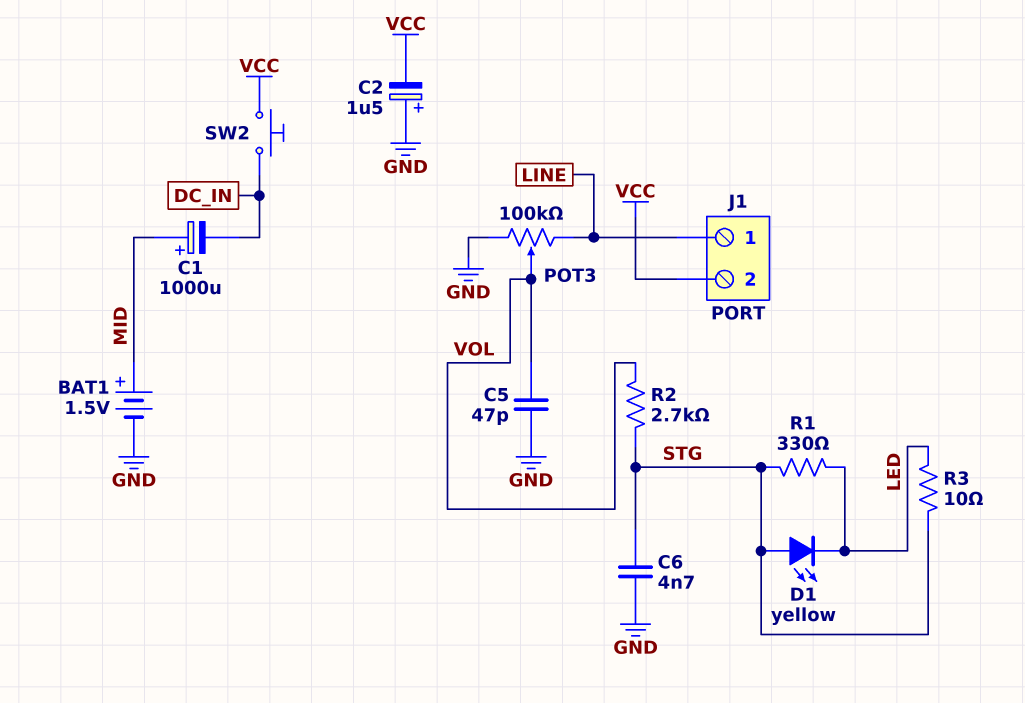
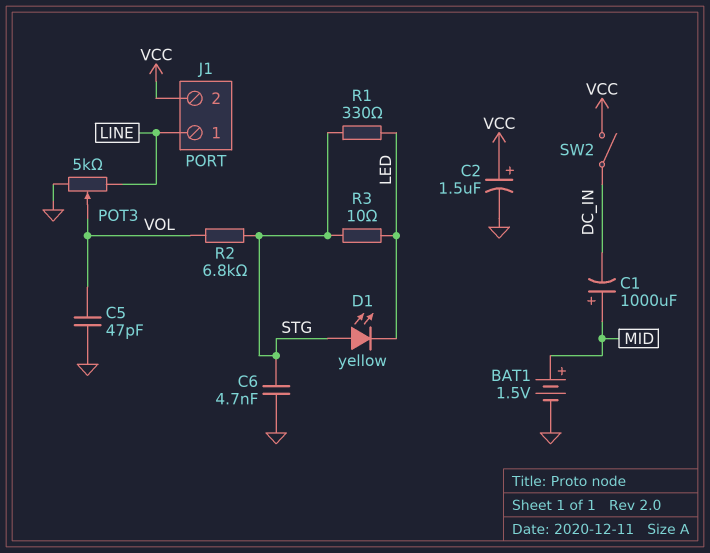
C2: 1.5uF (plus GND, minus VCC) -> 1.5uF (plus VCC, minus GND)
POT3: 100k (GND, LINE, wiper VOL) -> 5k (GND, LINE, wiper VOL)
R2: 2.7k (STG, VOL) -> 6.8k (STG, VOL)
SW2: button (DC_IN, VCC) -> switch (DC_IN, VCC)

